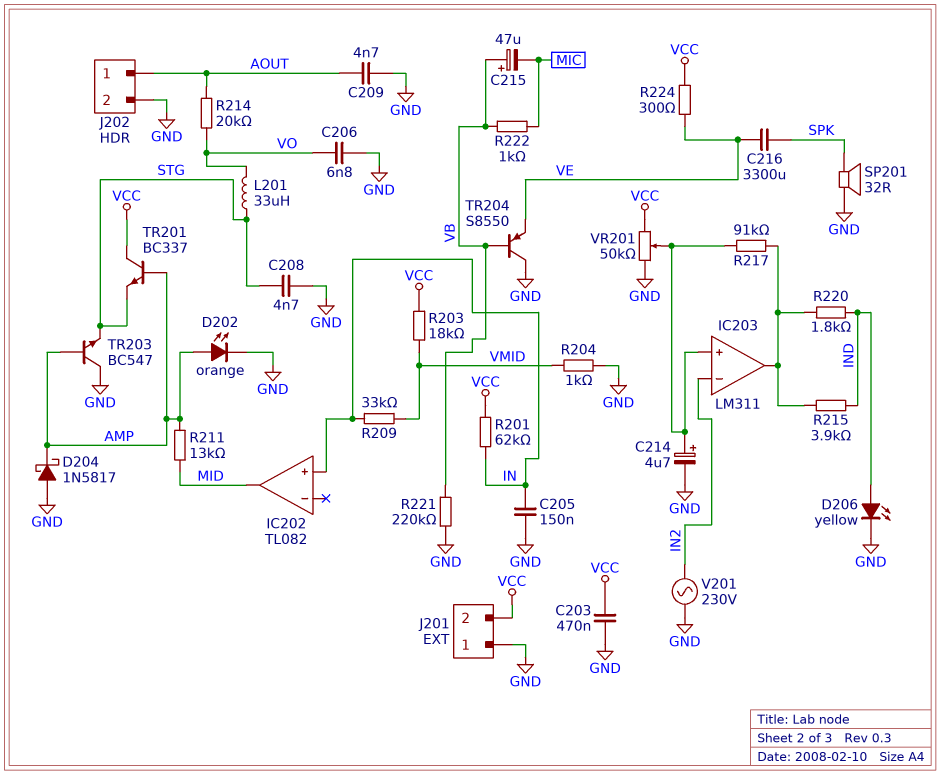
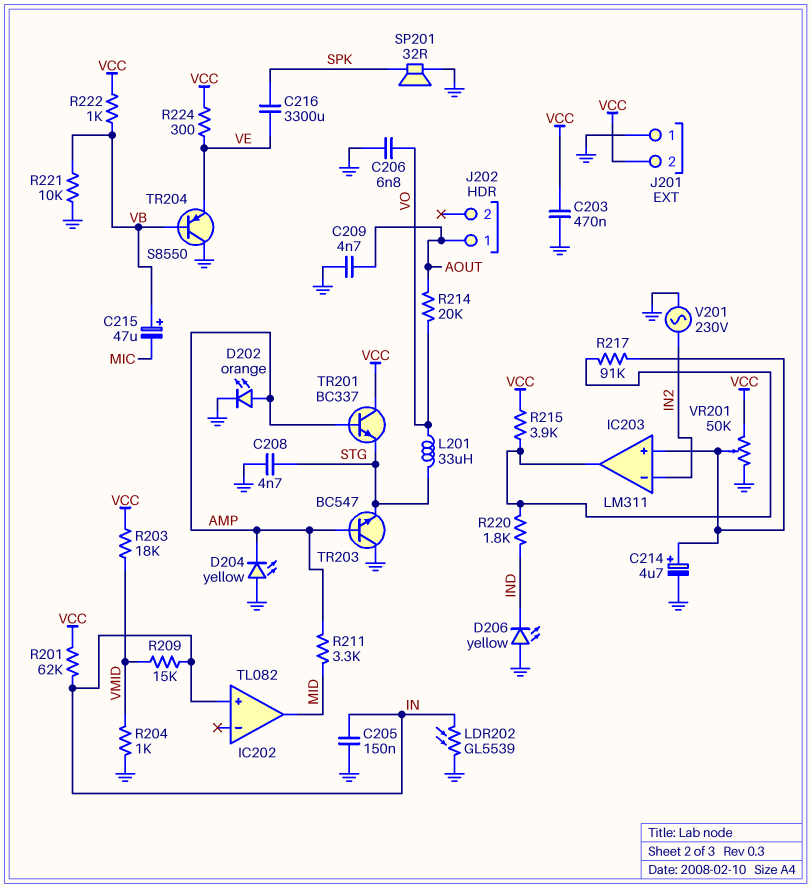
D204: schottky 1N5817 (A GND, K AMP) -> LED yellow (A GND, K AMP)
D206: LED yellow (A IND, K GND) -> LED yellow (A GND, K IND)
J202 pin 2: GND -> none
LDR202: none -> GL5539 (GND, IN)
R209: 33k (IN, VMID) -> 15k (IN, VMID)
R211: 13k (AMP, MID) -> 3.3k (AMP, MID)
R215: 3.9k (IC203/out, IND) -> 3.9k (IC203/out, VCC)
R221: 220k (GND, VB) -> 10k (GND, VB)
R222: 1k (MIC, VB) -> 1k (VB, VCC)

